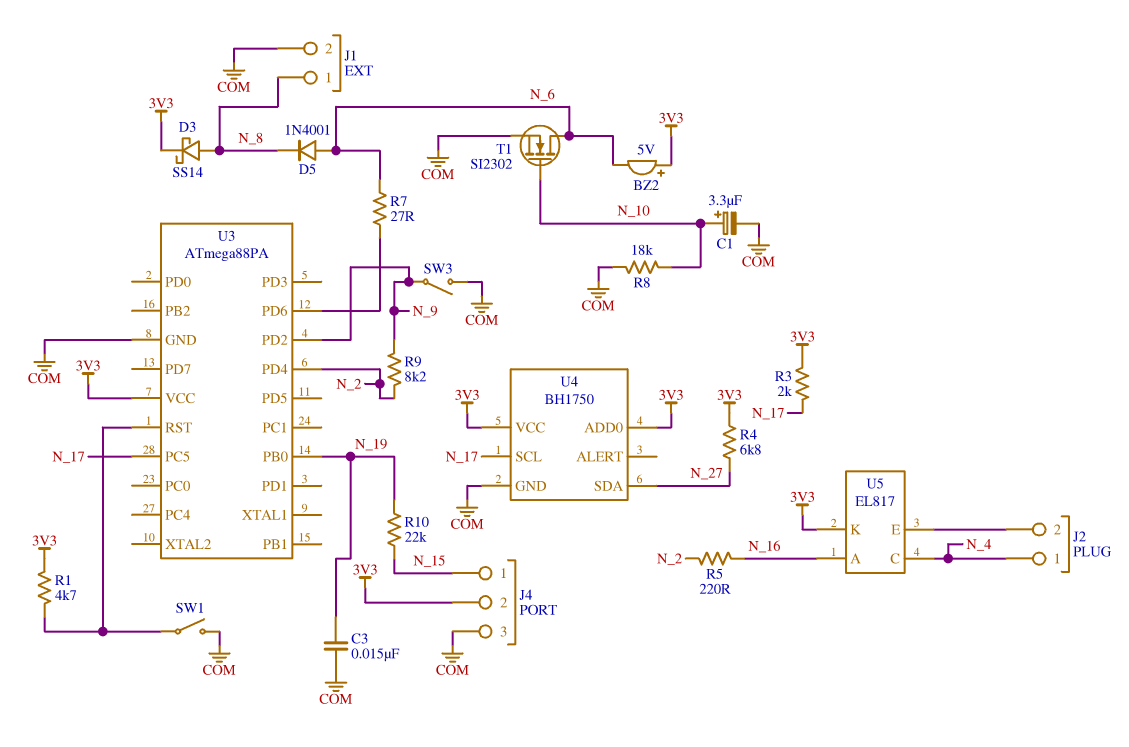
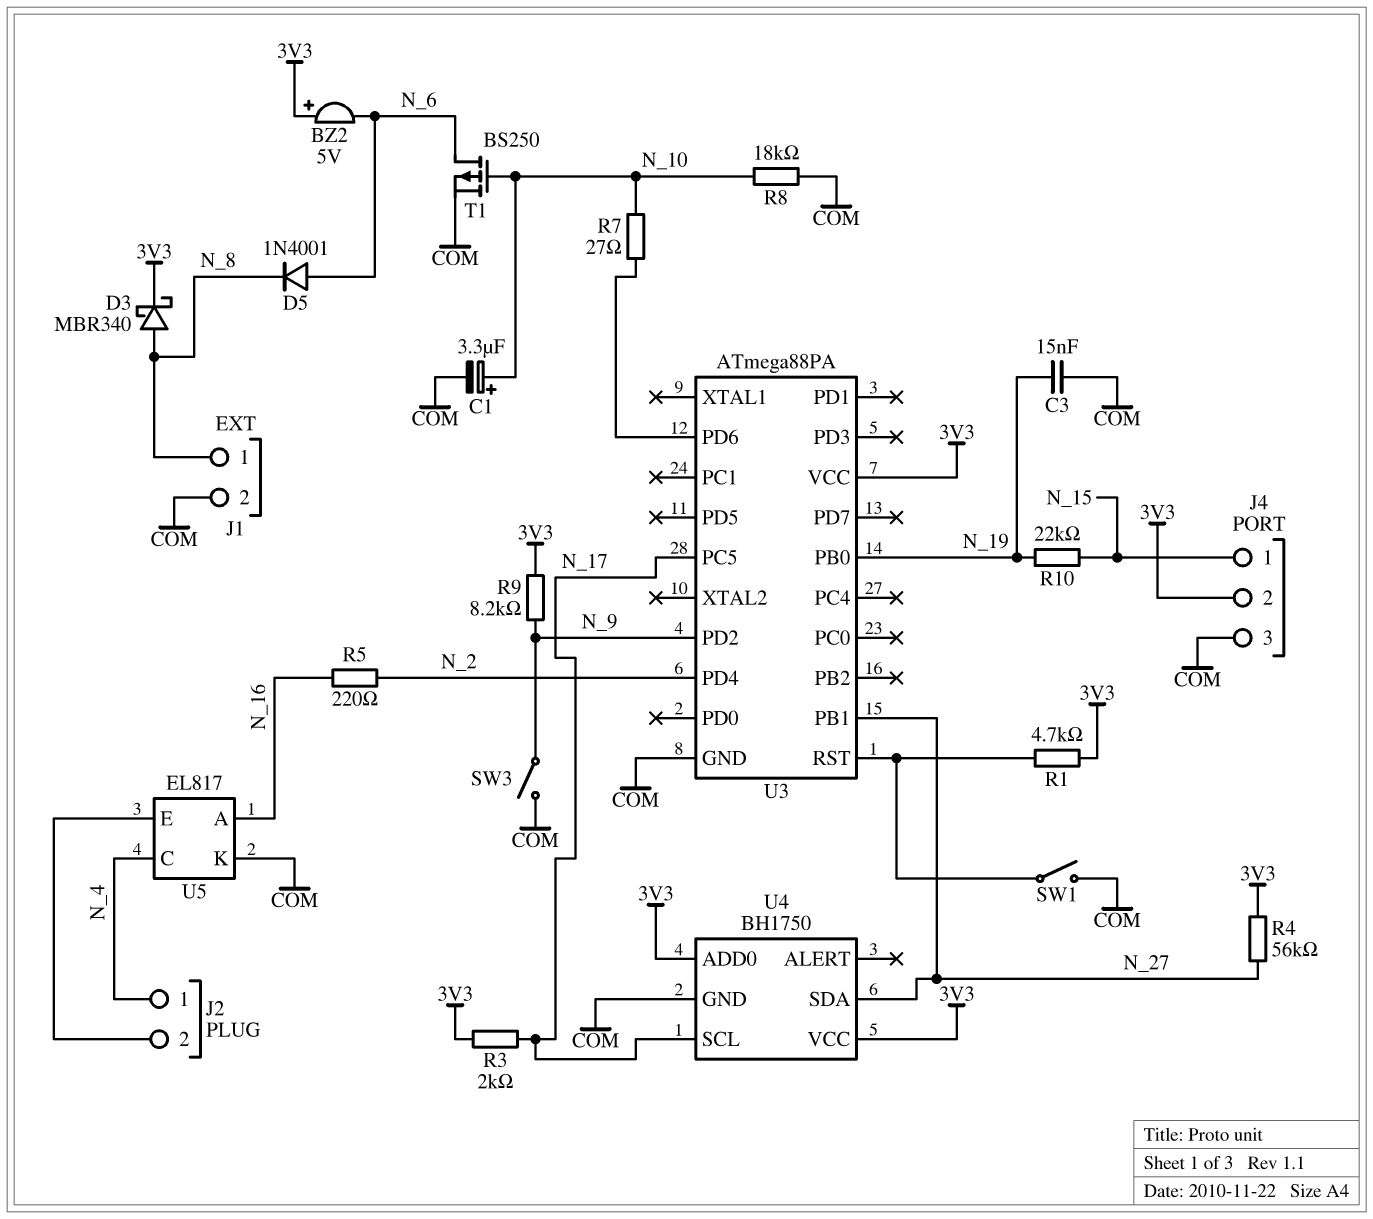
D3: schottky SS14 (A N_8, K 3V3) -> schottky MBR340 (A N_8, K 3V3)
R4: 6.8k (3V3, N_27) -> 56k (3V3, N_27)
R7: 27 (N_6, U3/PD6) -> 27 (N_10, U3/PD6)
R9: 8.2k (N_2, N_9) -> 8.2k (3V3, N_9)
T1: NMOS SI2302 (G N_10, D N_6, S COM) -> PMOS BS250 (G N_10, D N_6, S COM)
U3 pin PB1: none -> N_27
U5 pin K: 3V3 -> COM

